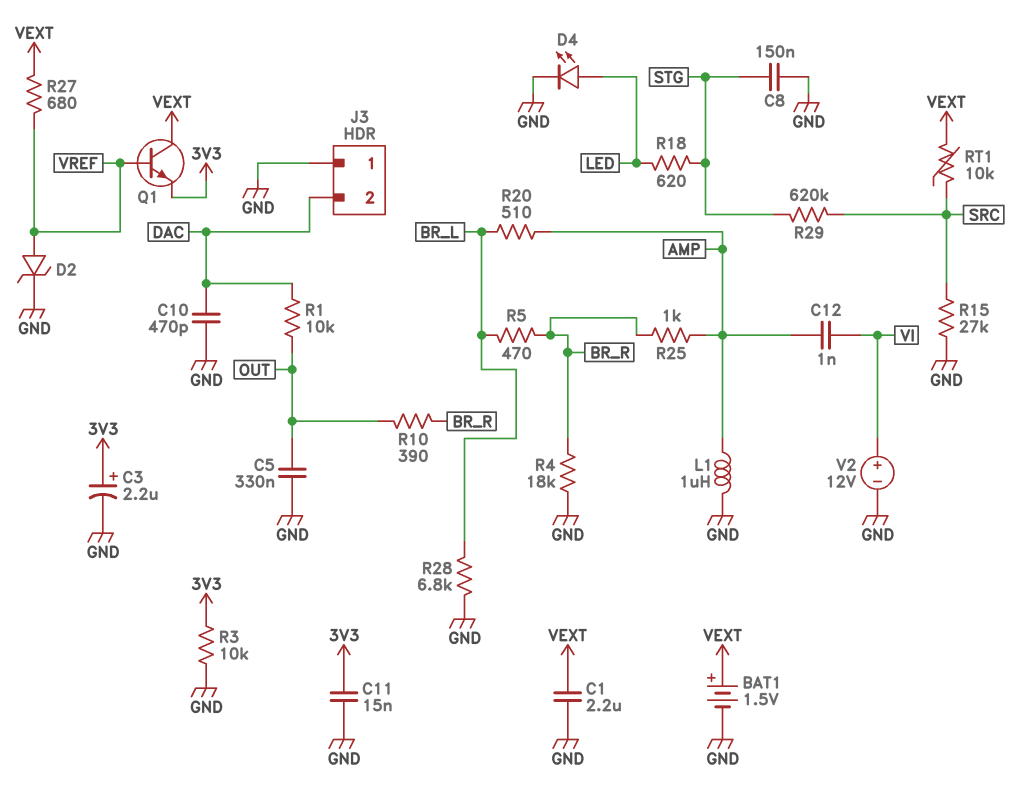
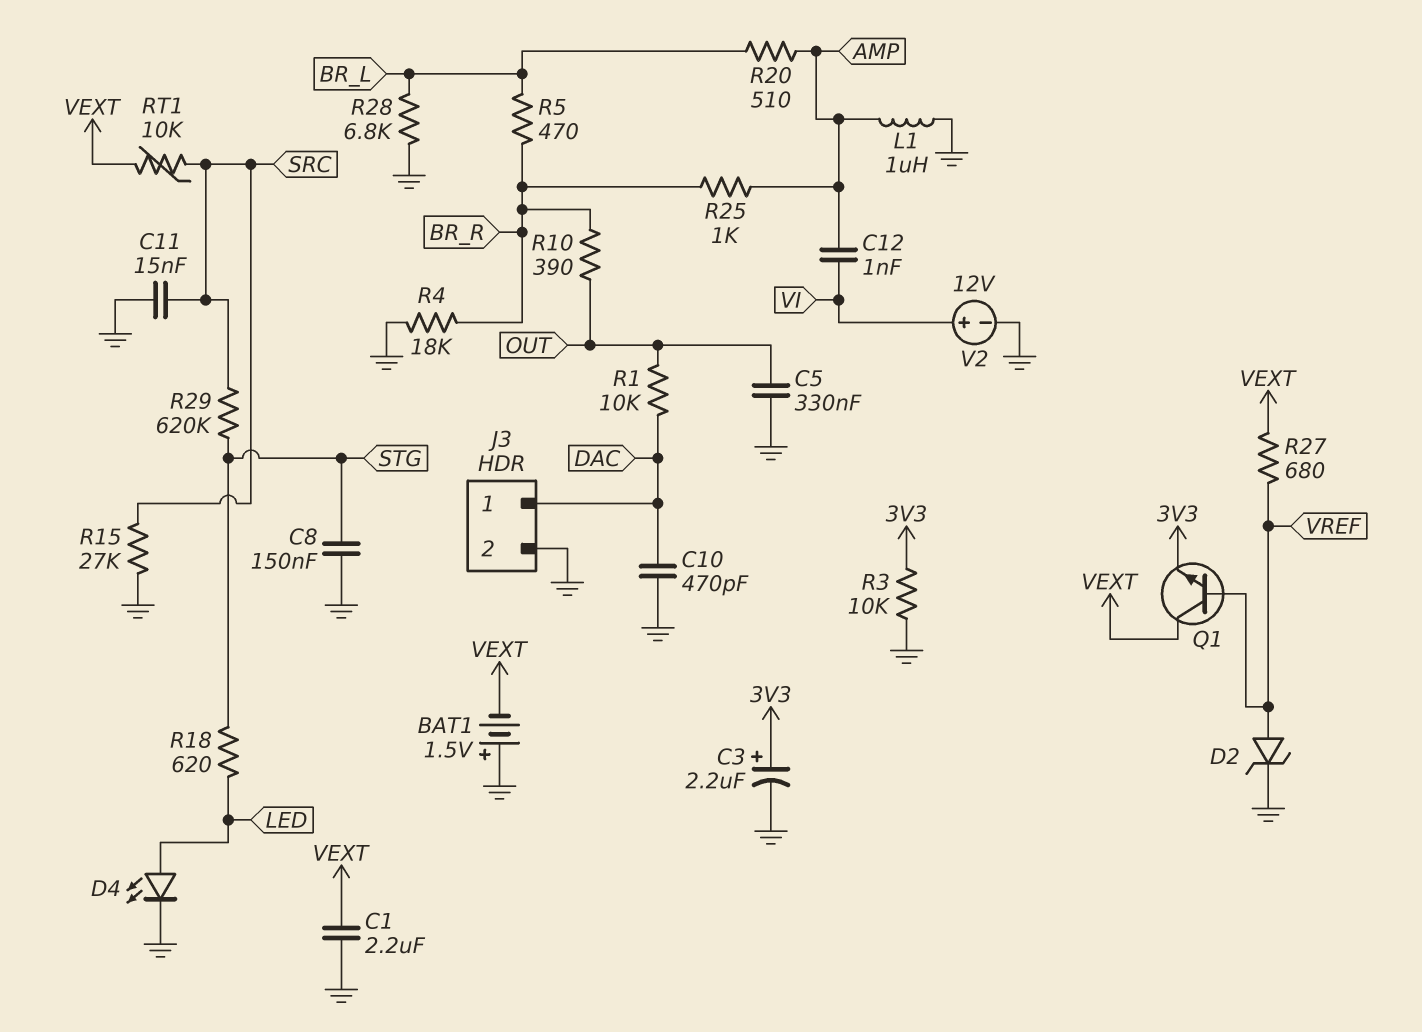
BAT1: 1.5V (plus VEXT, minus GND) -> 1.5V (plus GND, minus VEXT)
C11: 15nF (3V3, GND) -> 15nF (GND, SRC)
J3 pin 1: GND -> DAC
J3 pin 2: DAC -> GND

